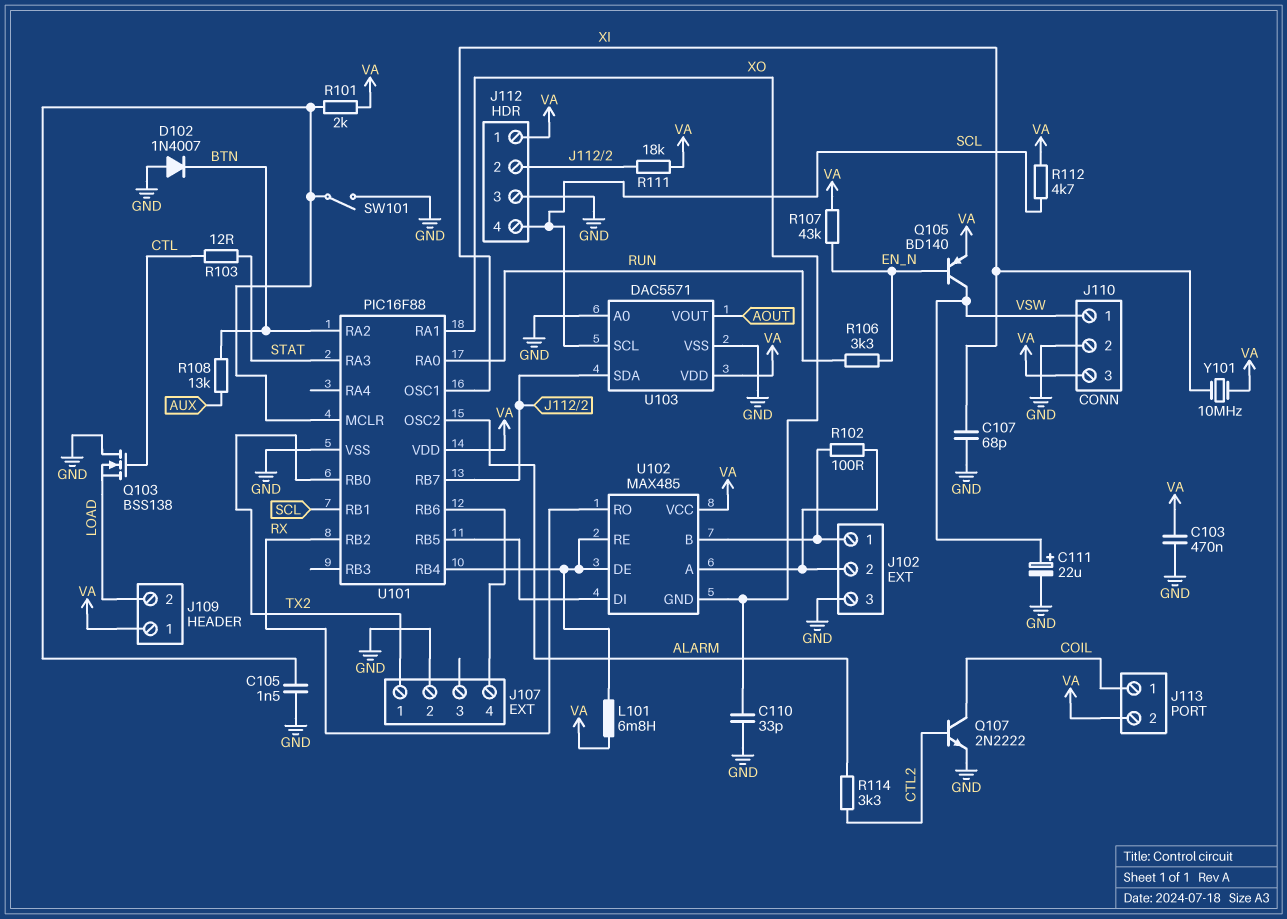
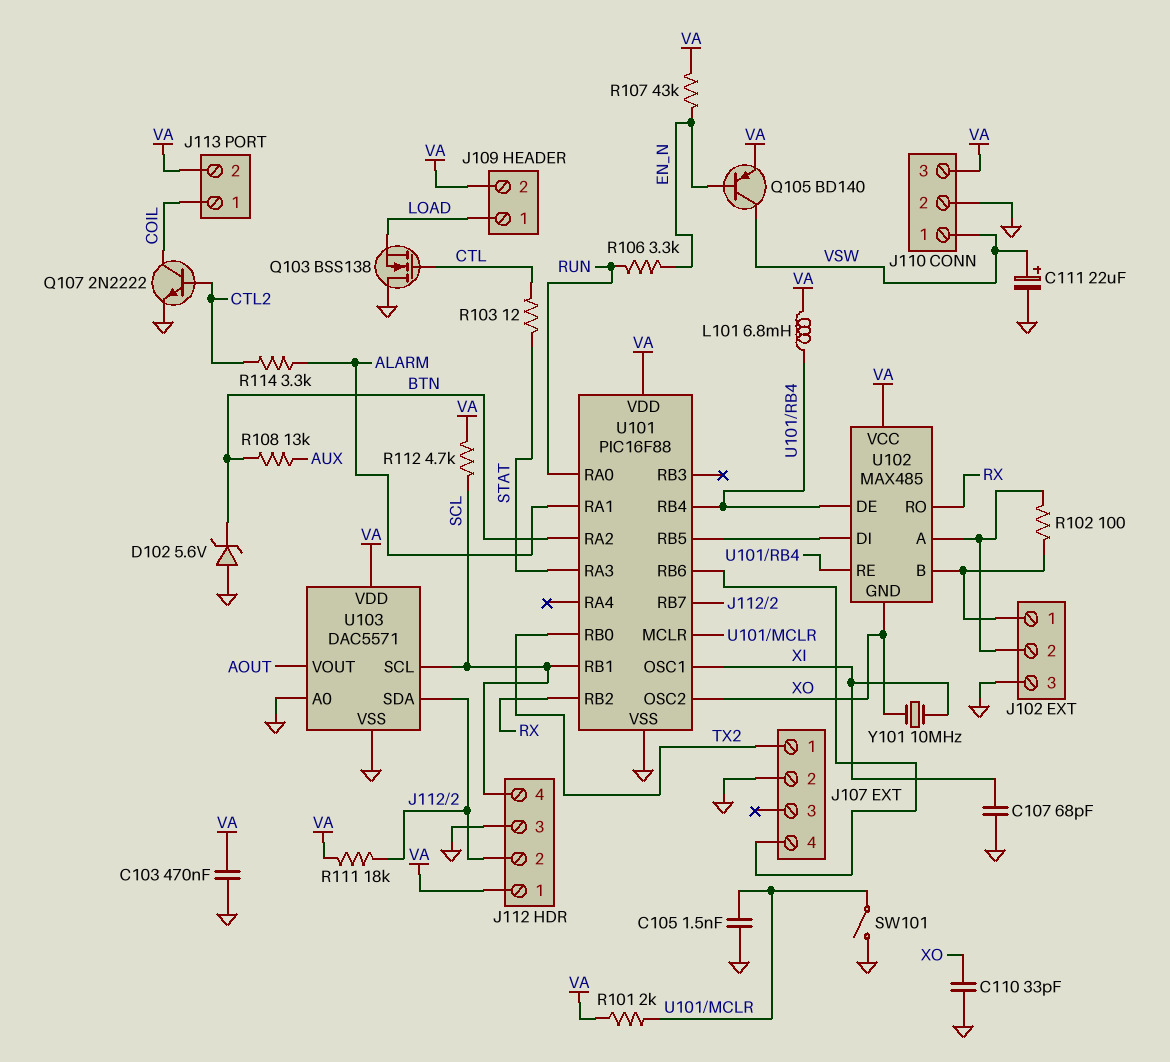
D102: diode 1N4007 (A GND, K BTN) -> zener 5.6V (A GND, K BTN)
J109 pin 1: VA -> LOAD
J109 pin 2: LOAD -> VA
U101 pin OSC2: ALARM -> XO
U101 pin RA1: XO -> ALARM
Y101: 10MHz (VA, XI) -> 10MHz (XI, XO)

